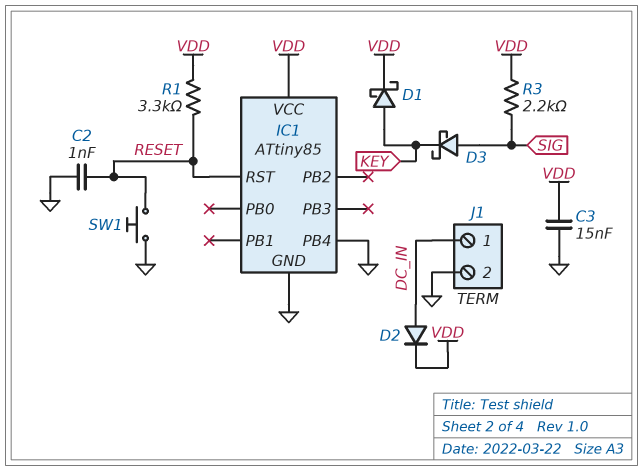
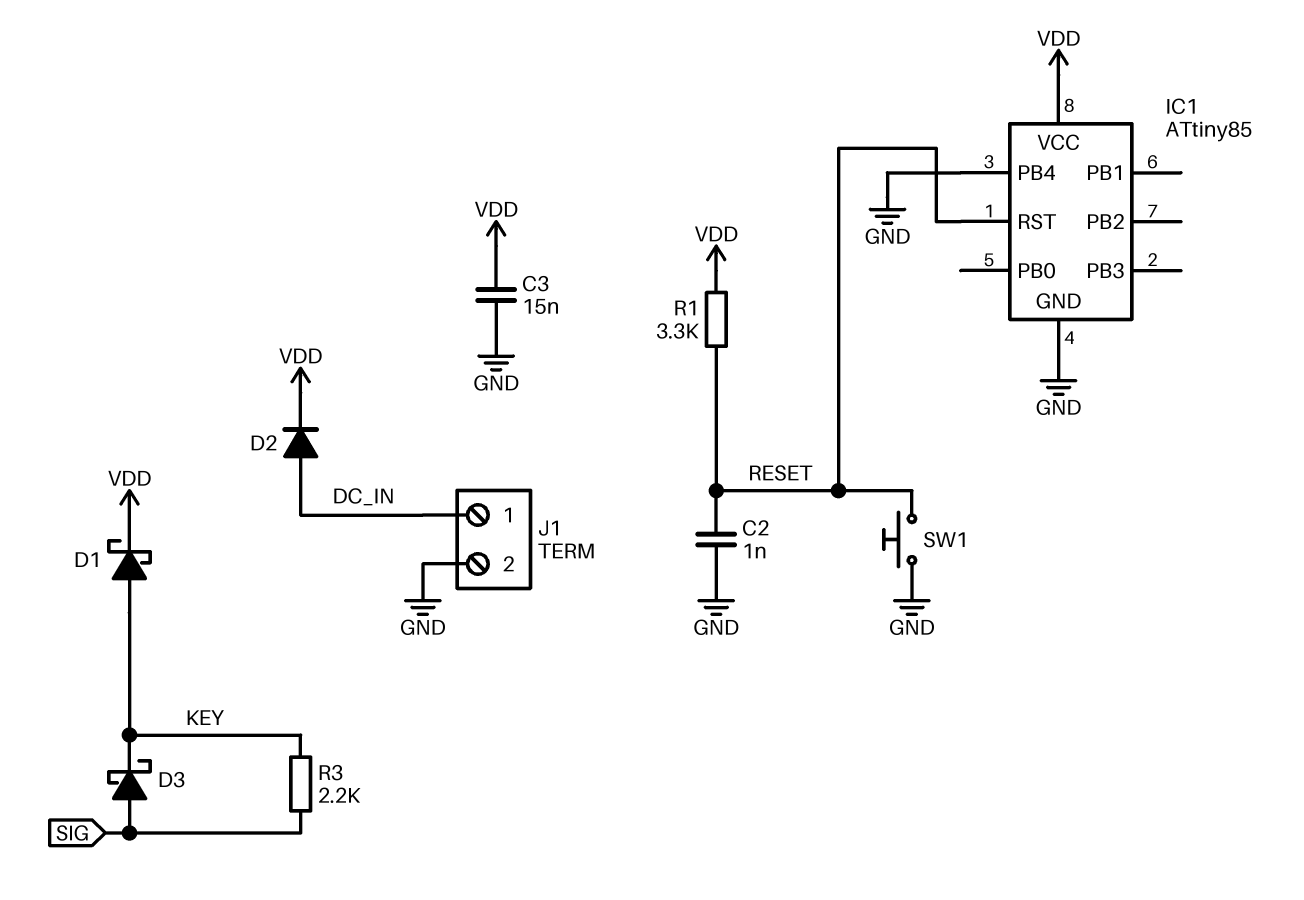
R3: 2.2k (SIG, VDD) -> 2.2k (KEY, SIG)

